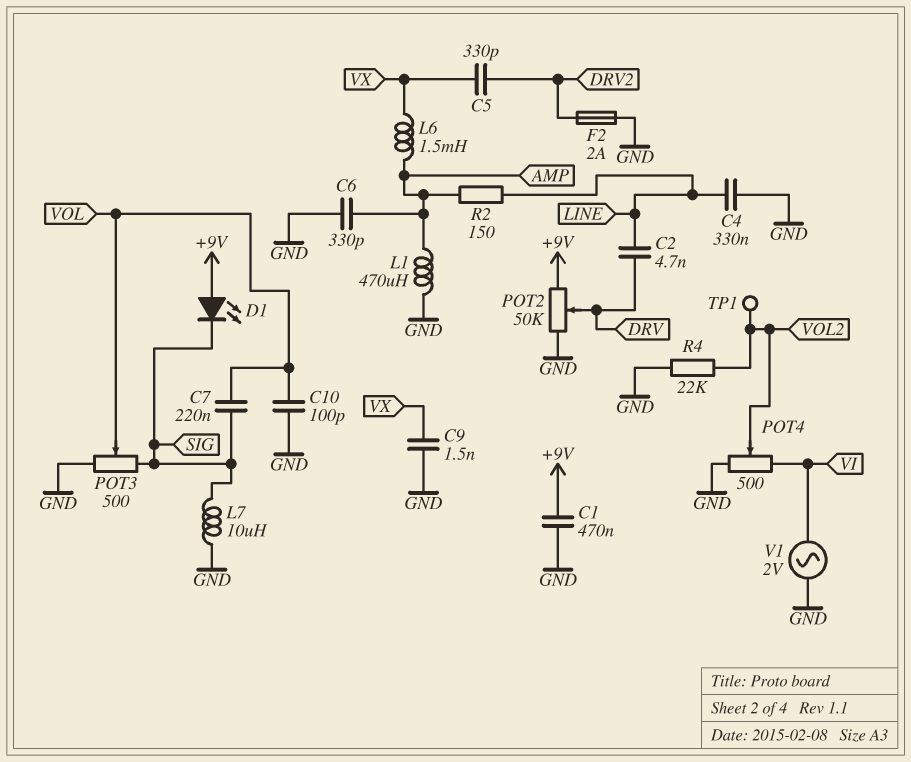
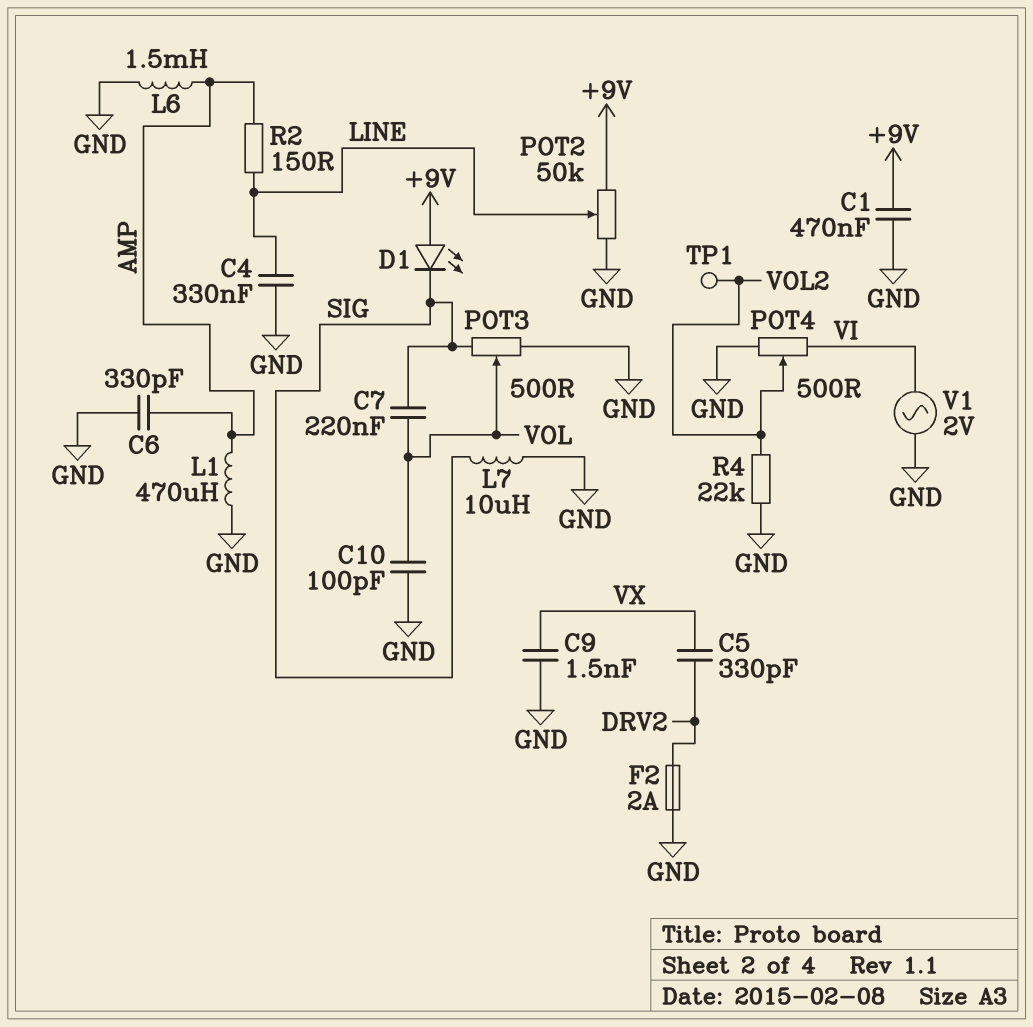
C2: 4.7nF (DRV, LINE) -> none
L6: 1.5mH (AMP, VX) -> 1.5mH (AMP, GND)
POT2: 50k (+9V, GND, wiper DRV) -> 50k (+9V, GND, wiper LINE)

